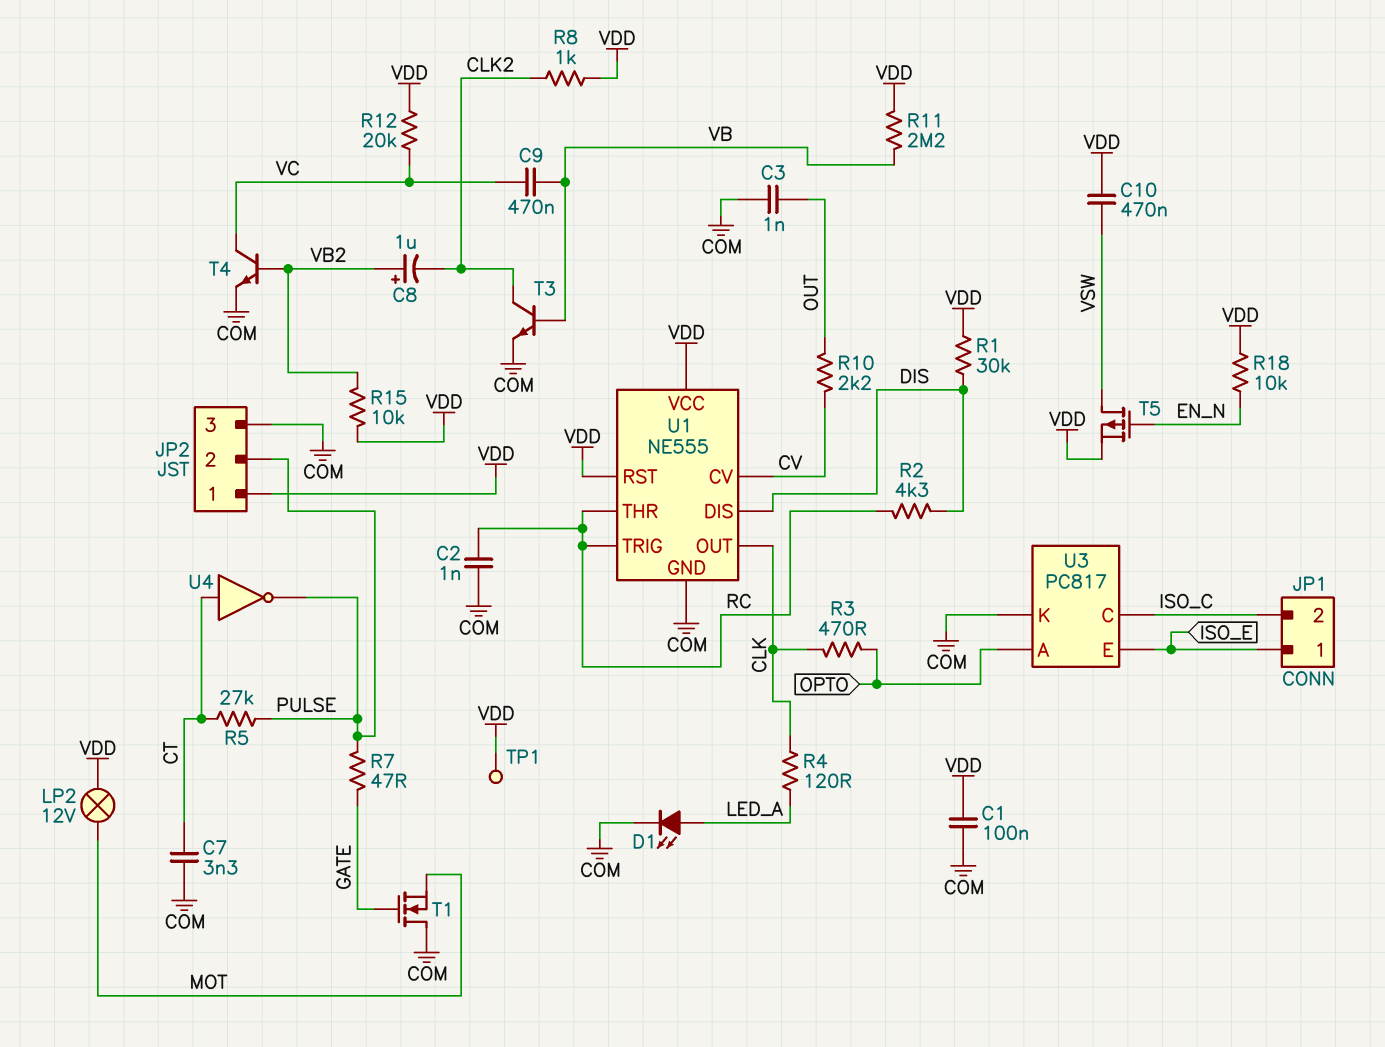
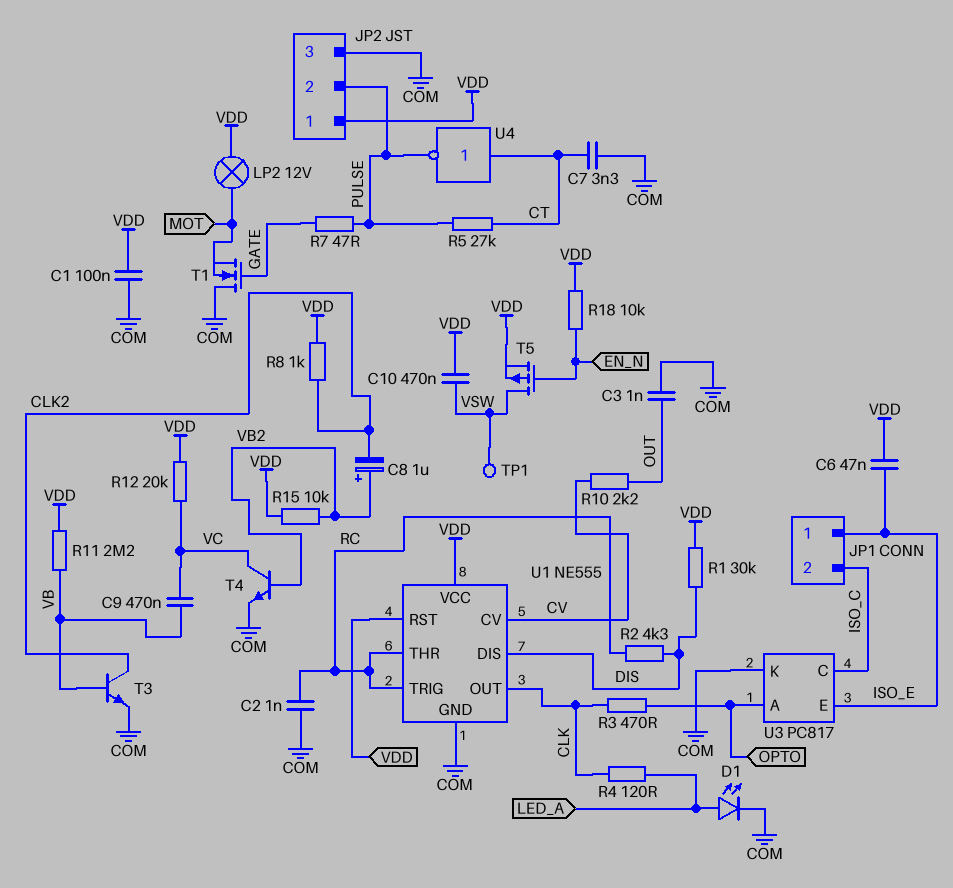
C6: none -> 47nF (ISO_E, VDD)
TP1: test point (VDD) -> test point (VSW)

